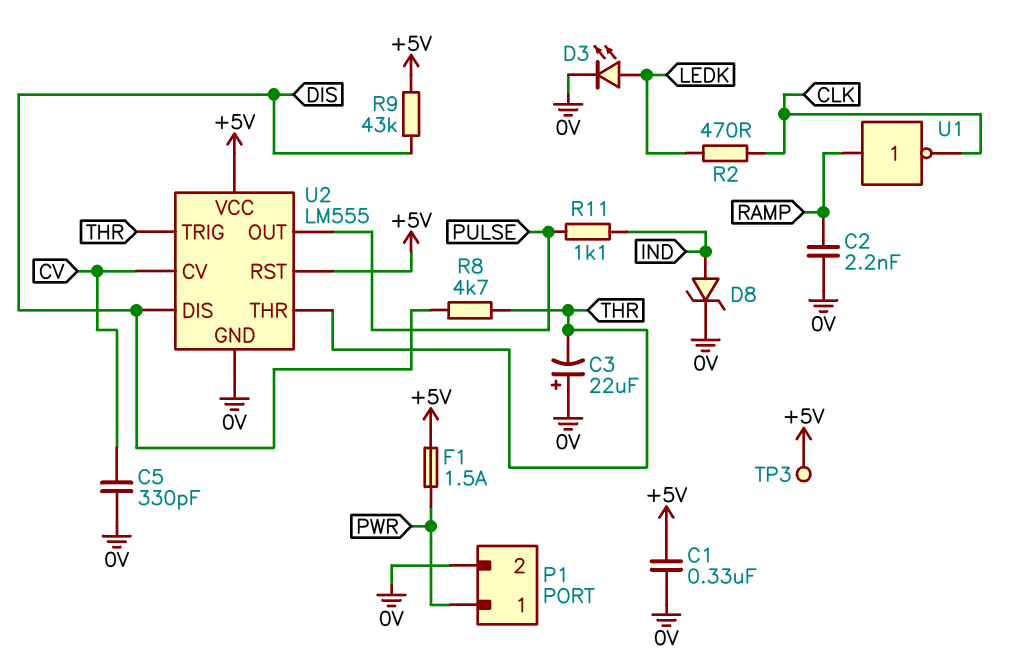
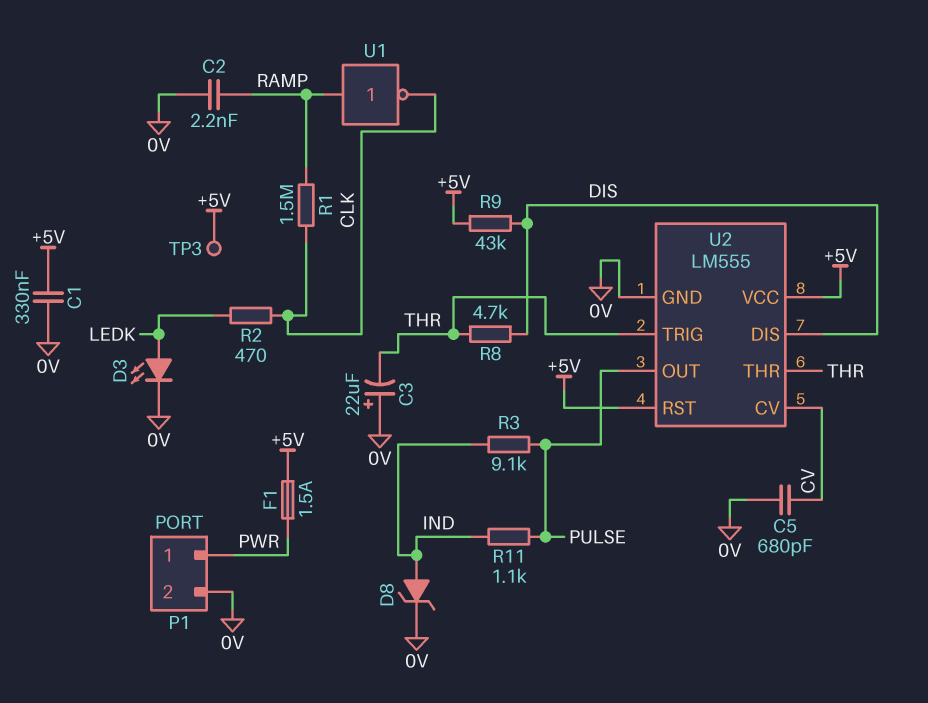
C5: 330pF (0V, CV) -> 680pF (0V, CV)
R1: none -> 1.5M (CLK, RAMP)
R3: none -> 9.1k (IND, PULSE)

